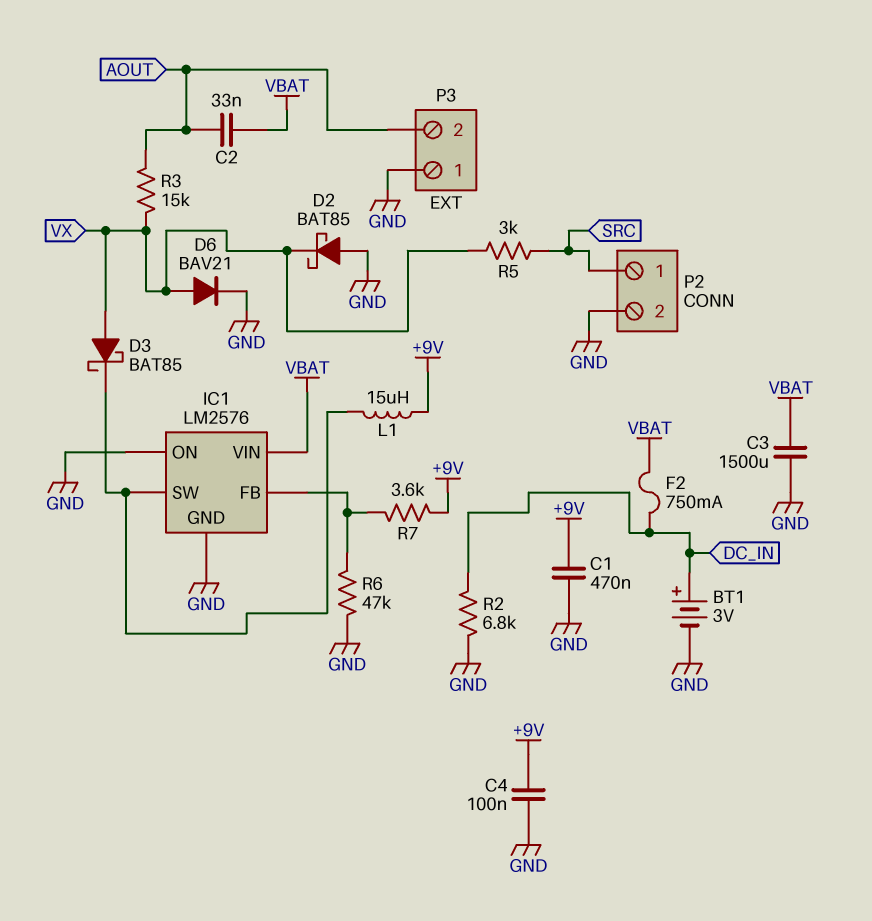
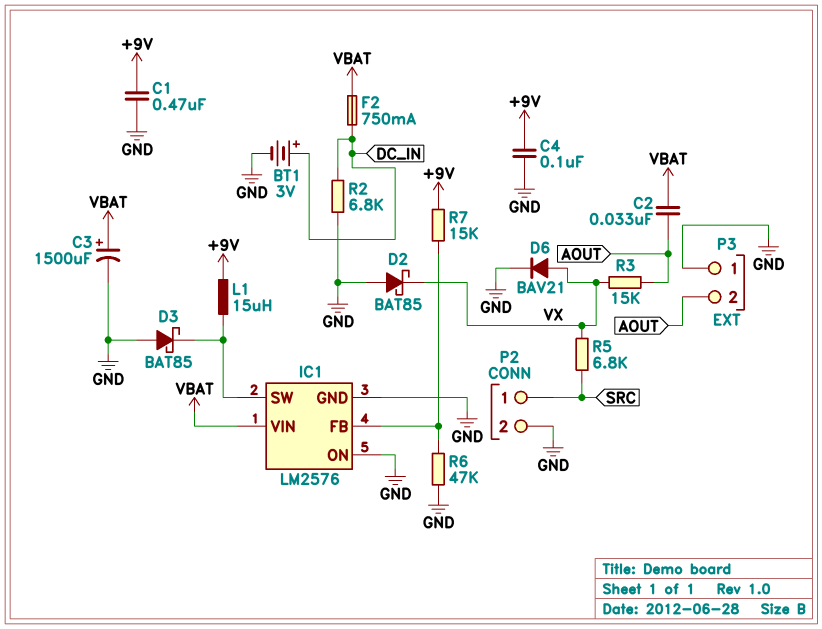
C3: 1500uF (GND, VBAT) -> 1500uF (plus VBAT, minus GND)
D3: schottky BAT85 (A VX, K IC1/SW) -> schottky BAT85 (A GND, K IC1/SW)
R5: 3k (SRC, VX) -> 6.8k (SRC, VX)
R7: 3.6k (+9V, IC1/FB) -> 15k (+9V, IC1/FB)

